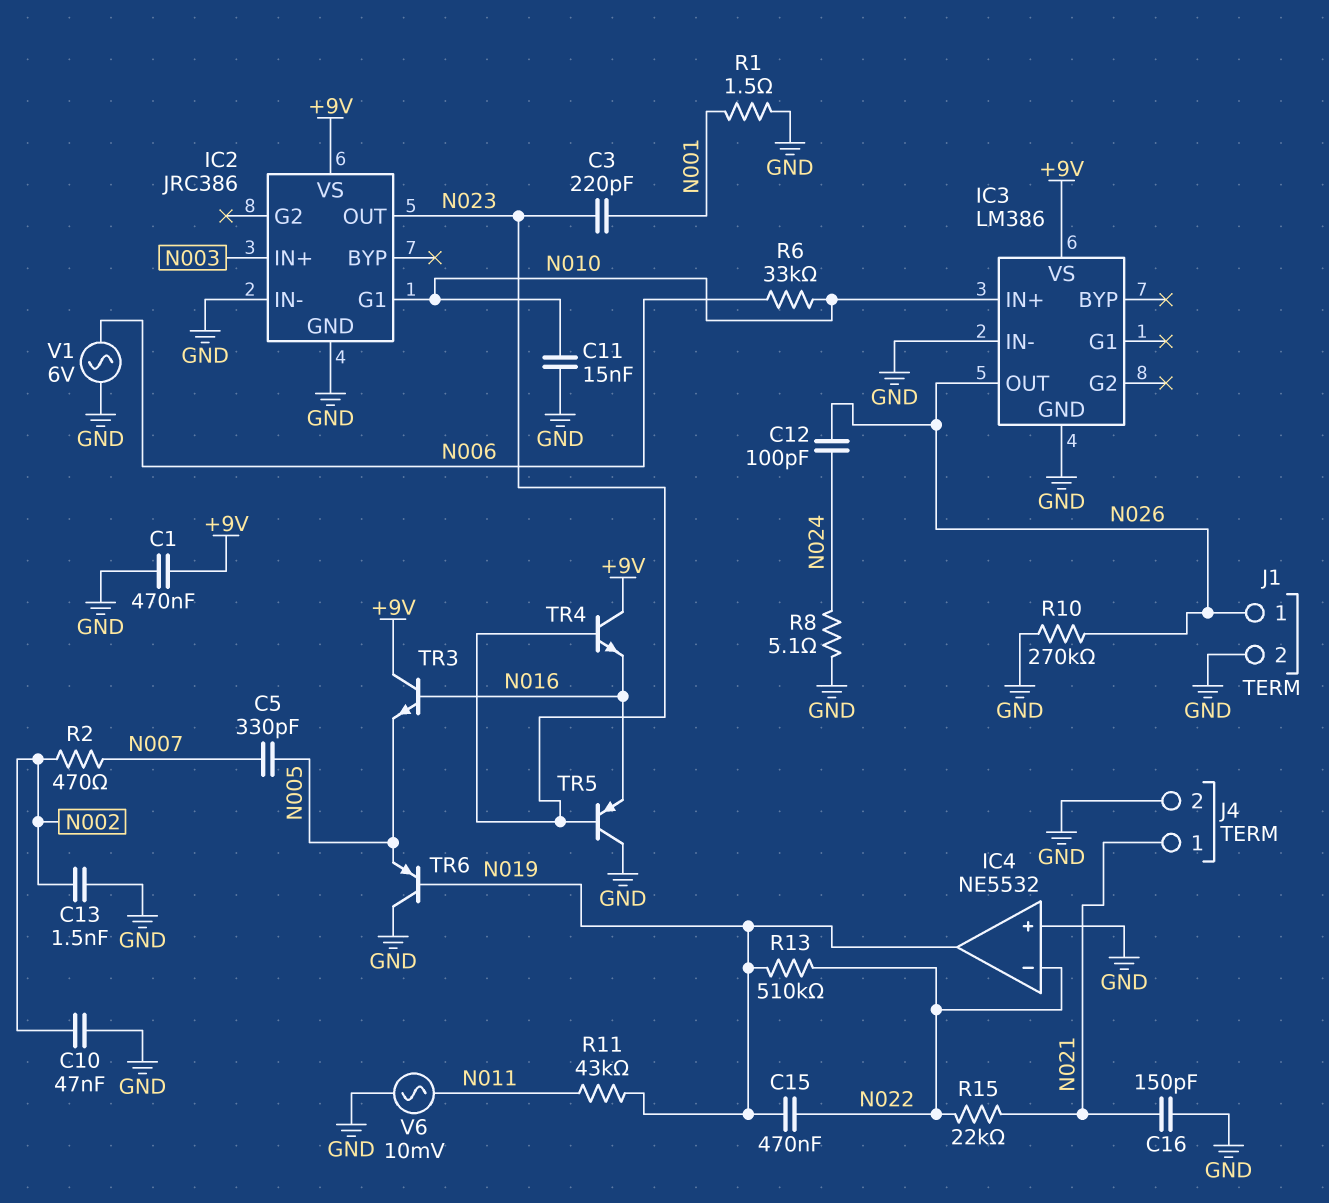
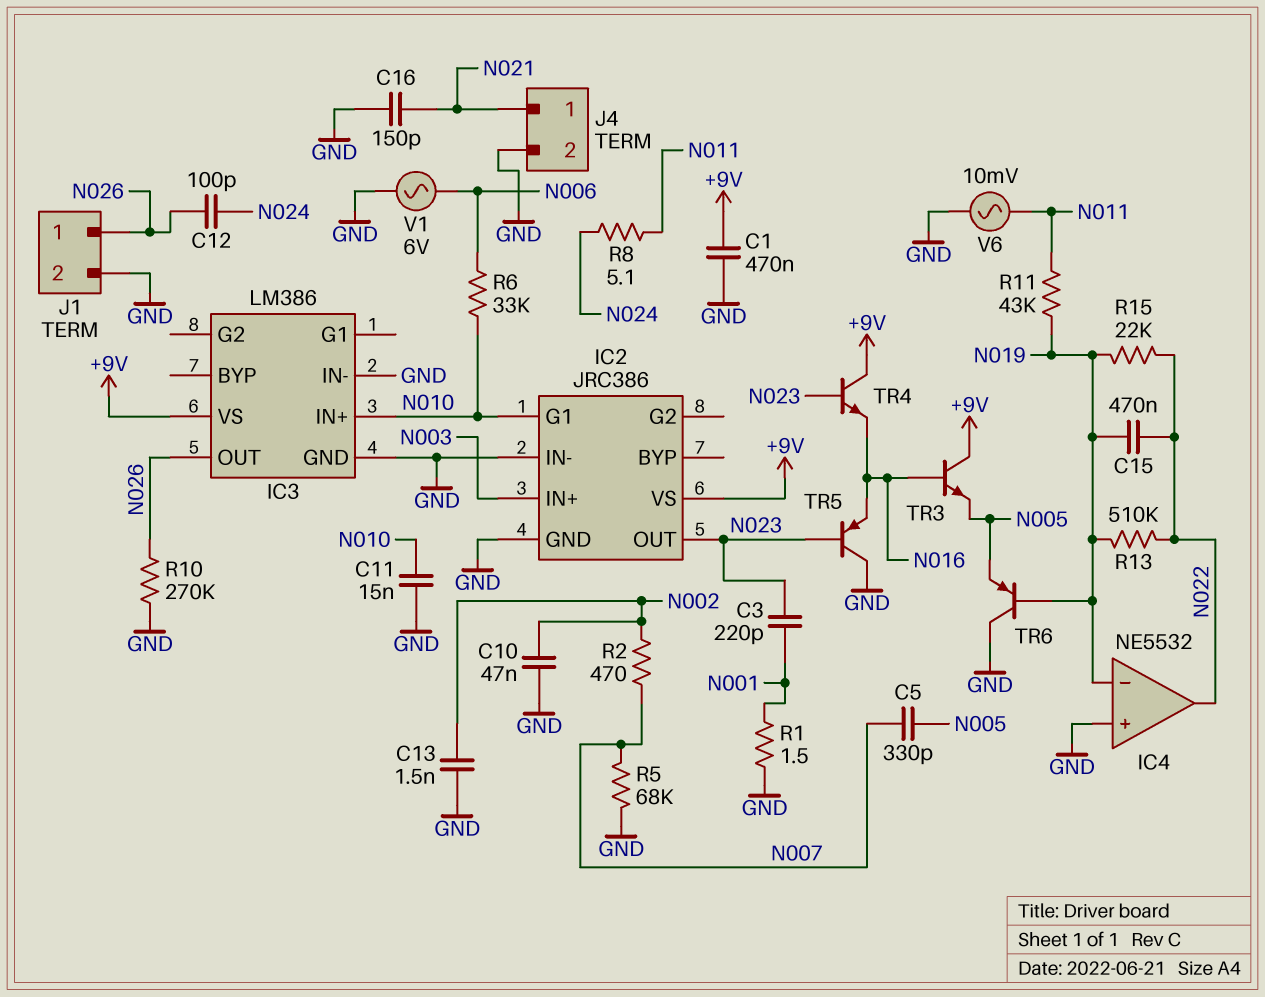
IC4 pin in-: N022 -> N019
IC4 pin out: N019 -> N022
R5: none -> 68k (GND, N007)
R8: 5.1 (GND, N024) -> 5.1 (N011, N024)
R15: 22k (N021, N022) -> 22k (N019, N022)

